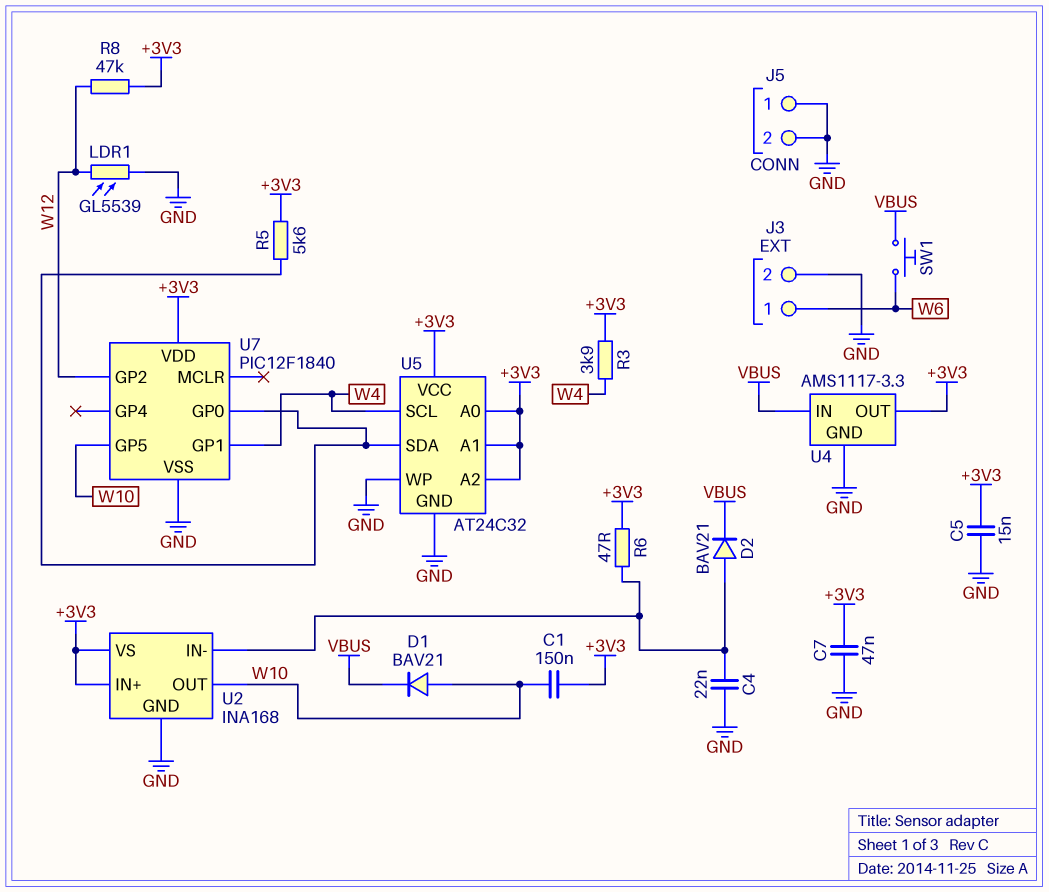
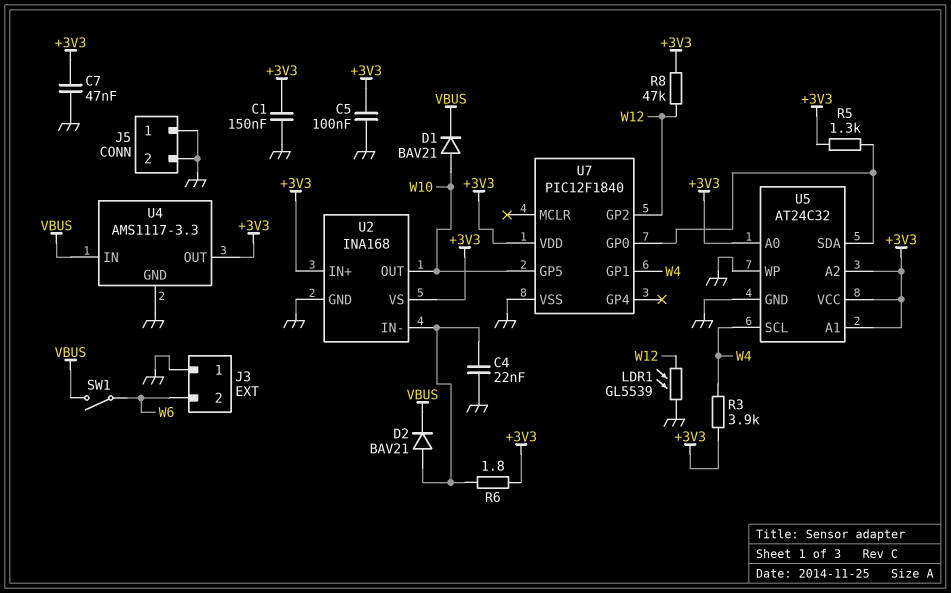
C1: 150nF (+3V3, W10) -> 150nF (+3V3, GND)
C5: 15nF (+3V3, GND) -> 100nF (+3V3, GND)
J3 pin 1: W6 -> GND
J3 pin 2: GND -> W6
R5: 5.6k (+3V3, U5/SDA) -> 1.3k (+3V3, U5/SDA)
R6: 47 (+3V3, U2/IN-) -> 1.8 (+3V3, U2/IN-)
SW1: button (VBUS, W6) -> switch (VBUS, W6)

